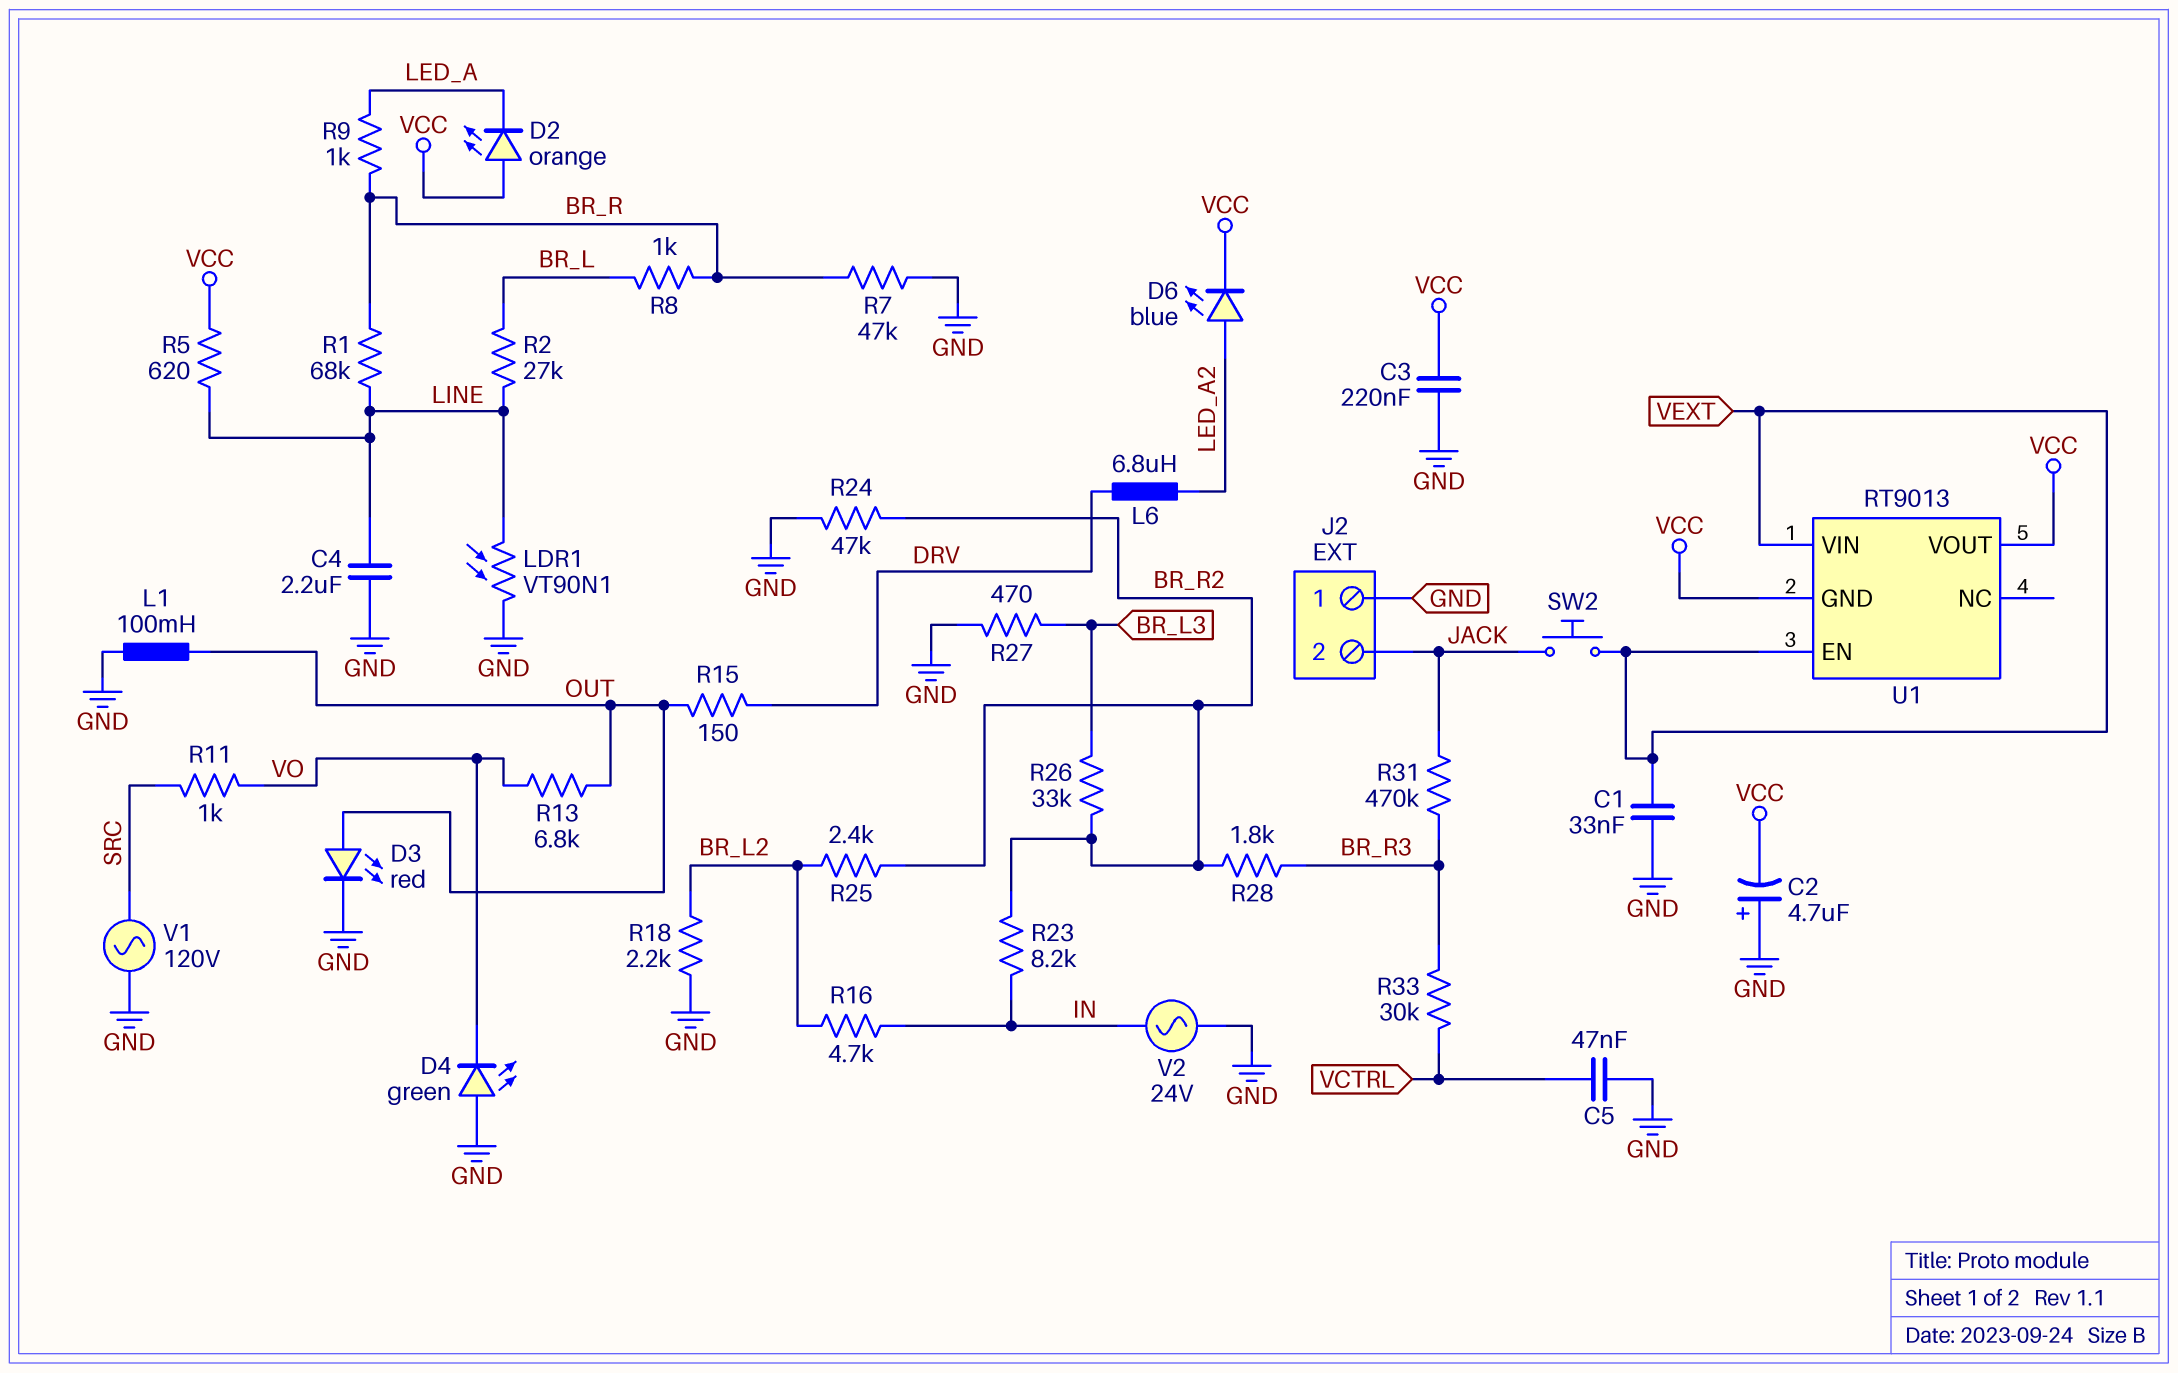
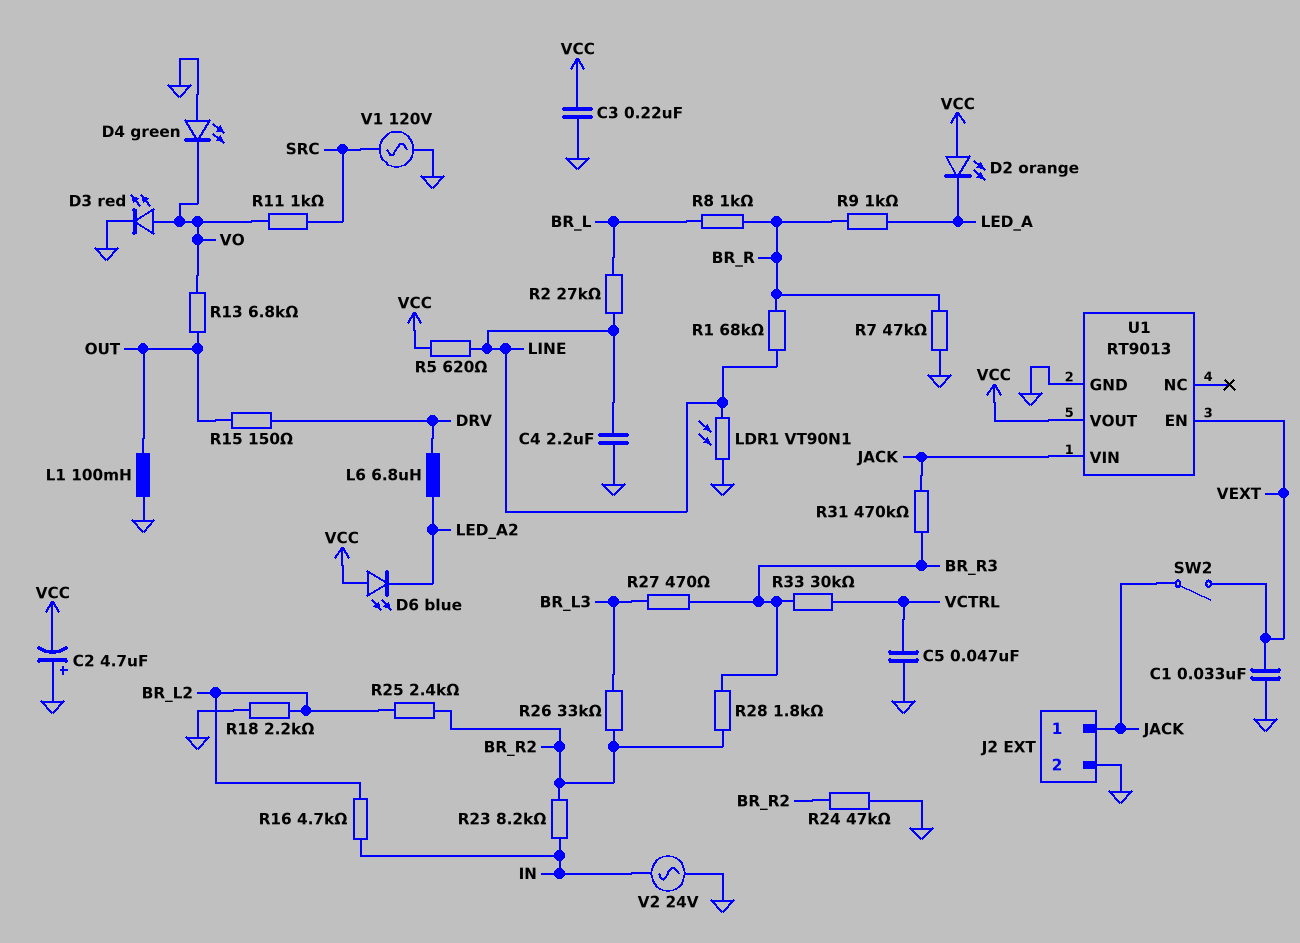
D3: LED red (A OUT, K GND) -> LED red (A VO, K GND)
D6: LED blue (A LED_A2, K VCC) -> LED blue (A VCC, K LED_A2)
J2 pin 1: GND -> JACK
J2 pin 2: JACK -> GND
R27: 470 (BR_L3, GND) -> 470 (BR_L3, BR_R3)
SW2: button (JACK, VEXT) -> switch (JACK, VEXT)
U1 pin GND: VCC -> GND
U1 pin VIN: VEXT -> JACK

